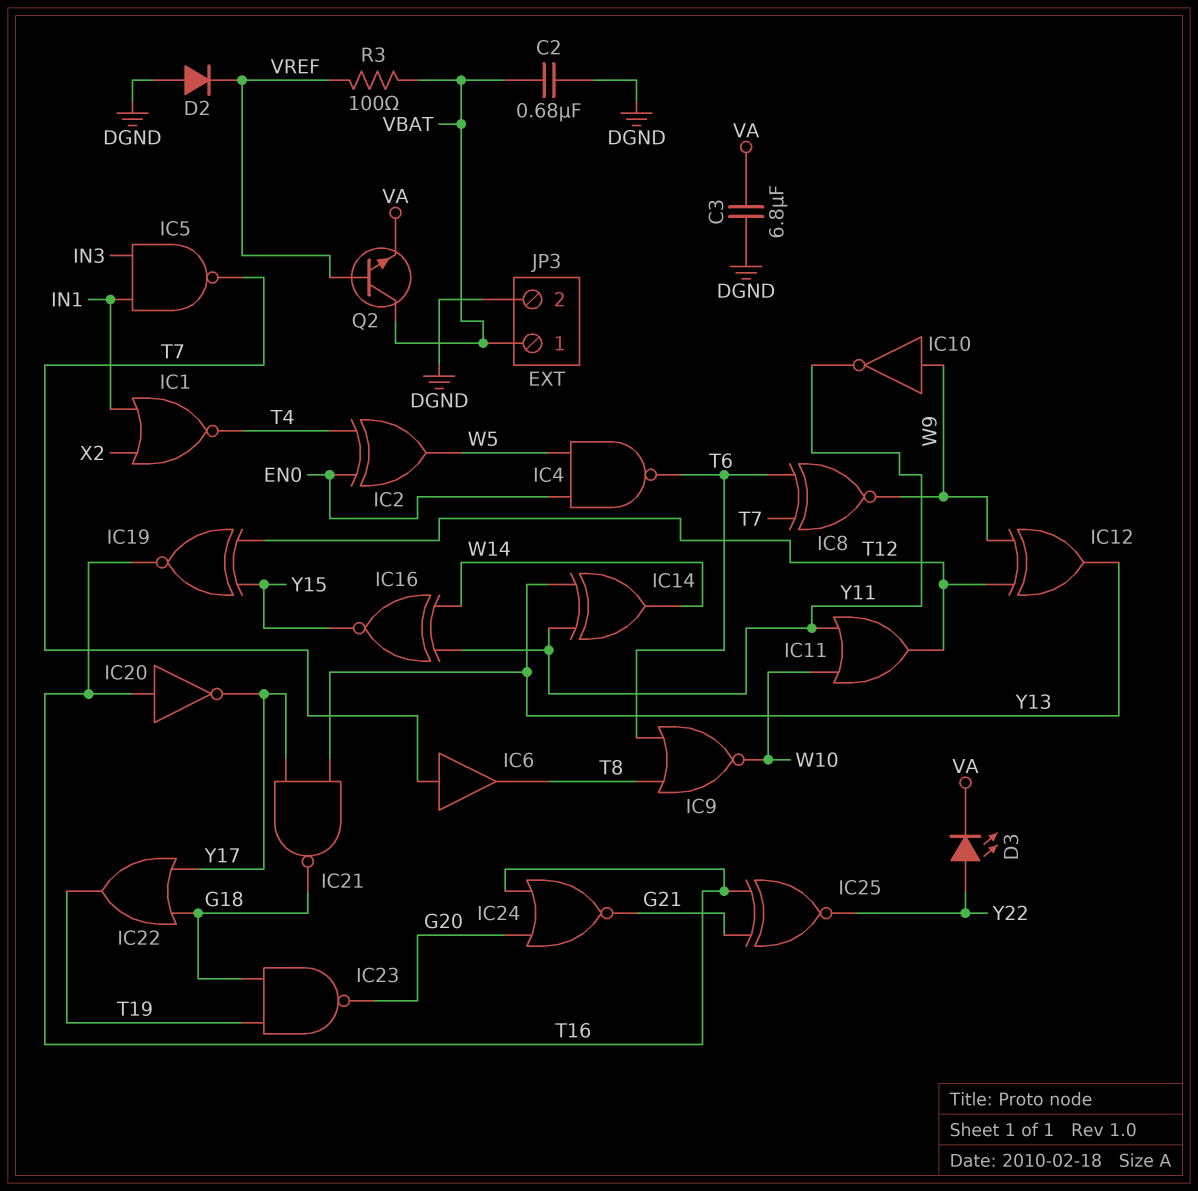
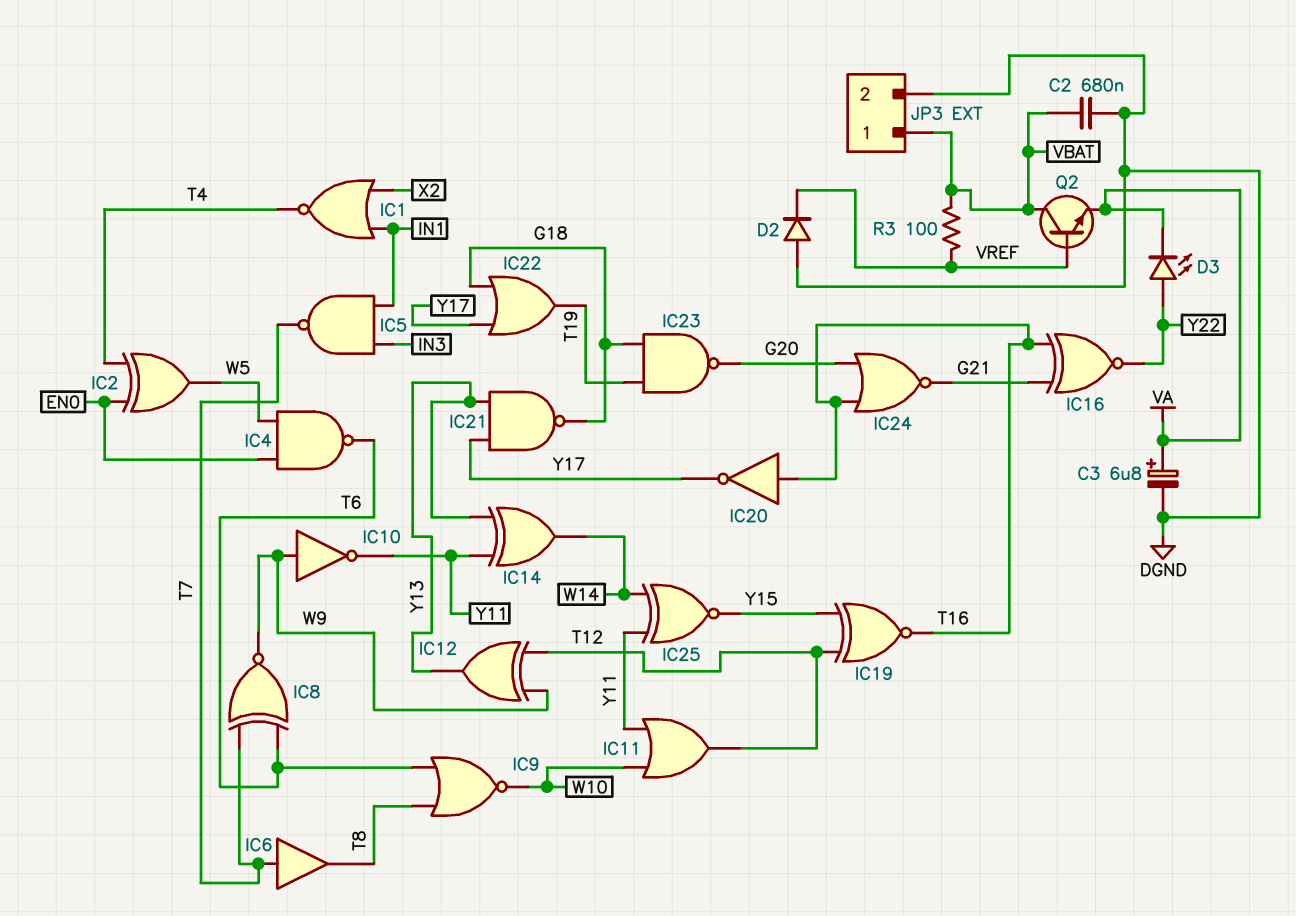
C3: 6.8uF (DGND, VA) -> 6.8uF (plus VA, minus DGND)
IC16: XNOR (in W14, in Y11, out Y15) -> XNOR (in G21, in T16, out Y22)
IC25: XNOR (in G21, in T16, out Y22) -> XNOR (in W14, in Y11, out Y15)

